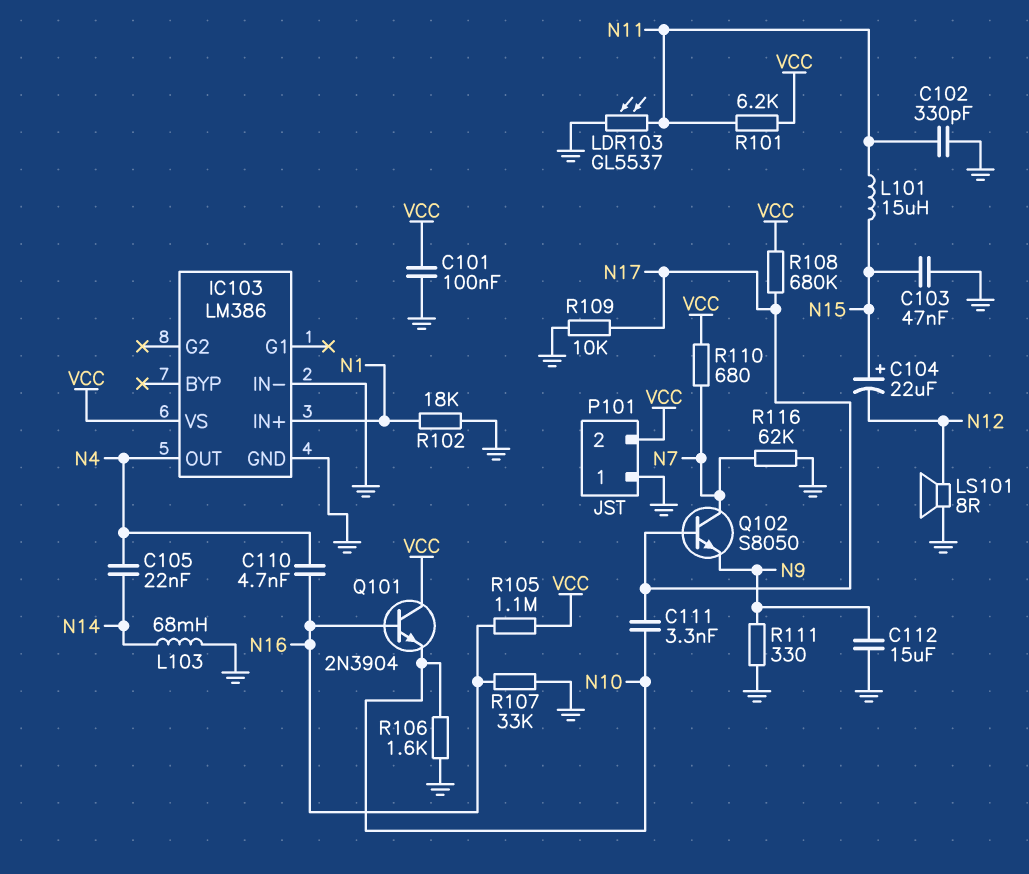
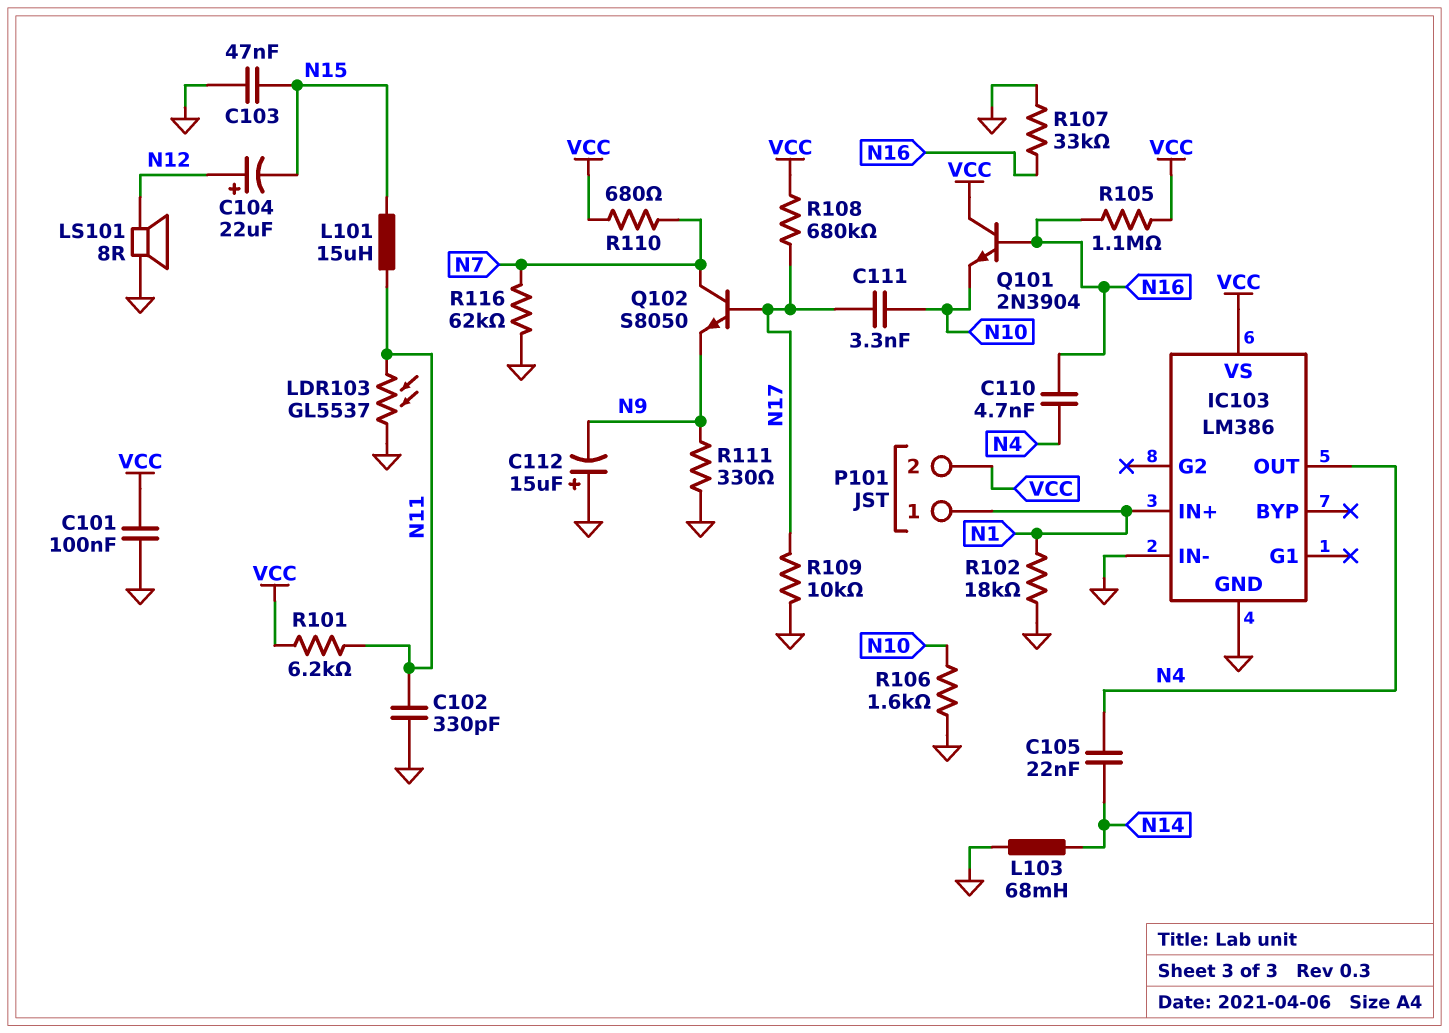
C104: 22uF (plus N15, minus N12) -> 22uF (plus N12, minus N15)
C112: 15uF (GND, N9) -> 15uF (plus GND, minus N9)
P101 pin 1: GND -> N1

